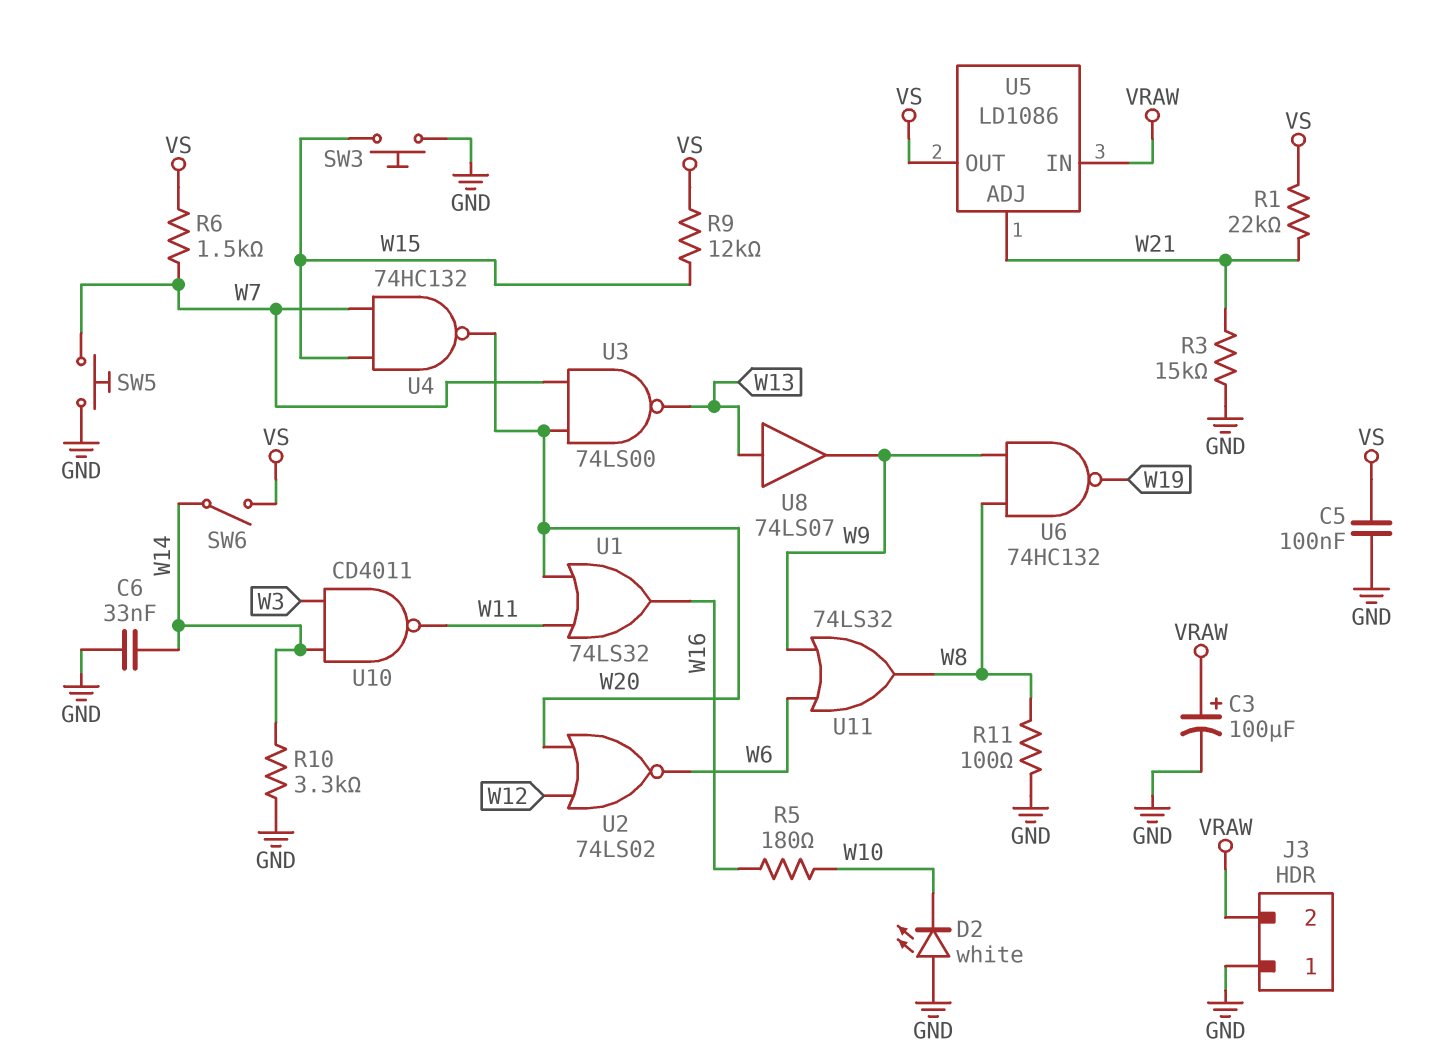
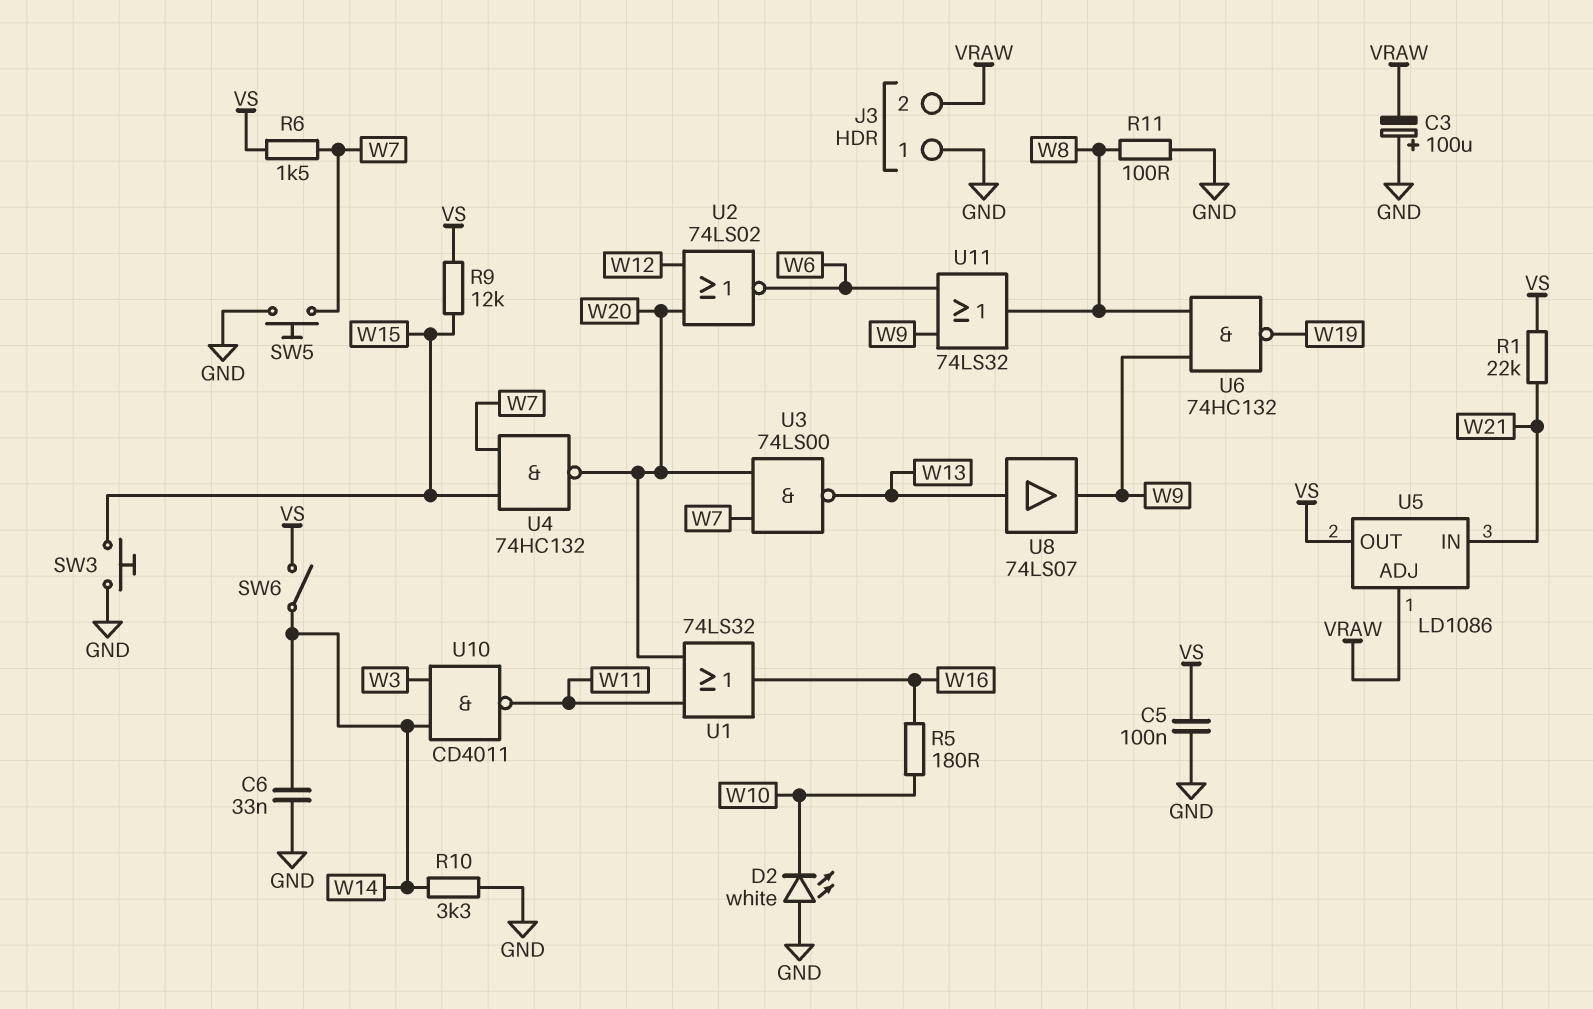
C3: 100uF (plus VRAW, minus GND) -> 100uF (plus GND, minus VRAW)
R3: 15k (GND, W21) -> none
U5 pin ADJ: W21 -> VRAW
U5 pin IN: VRAW -> W21

